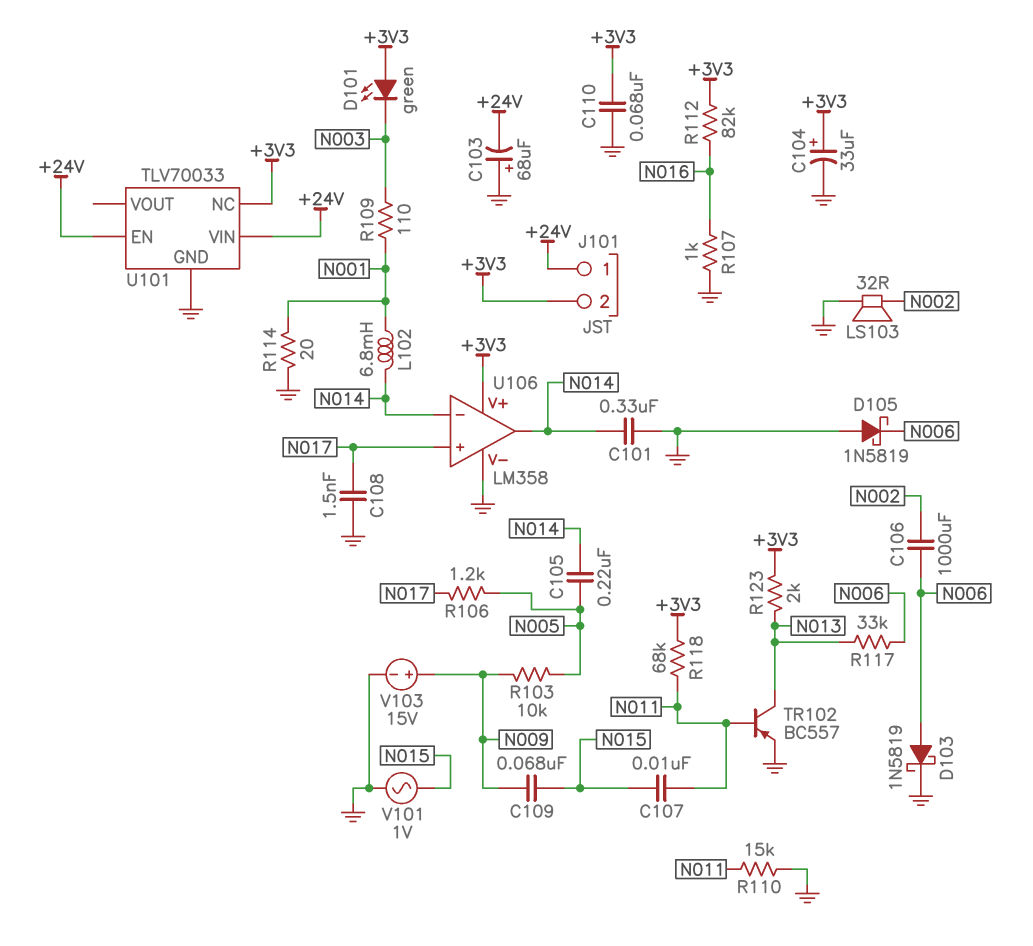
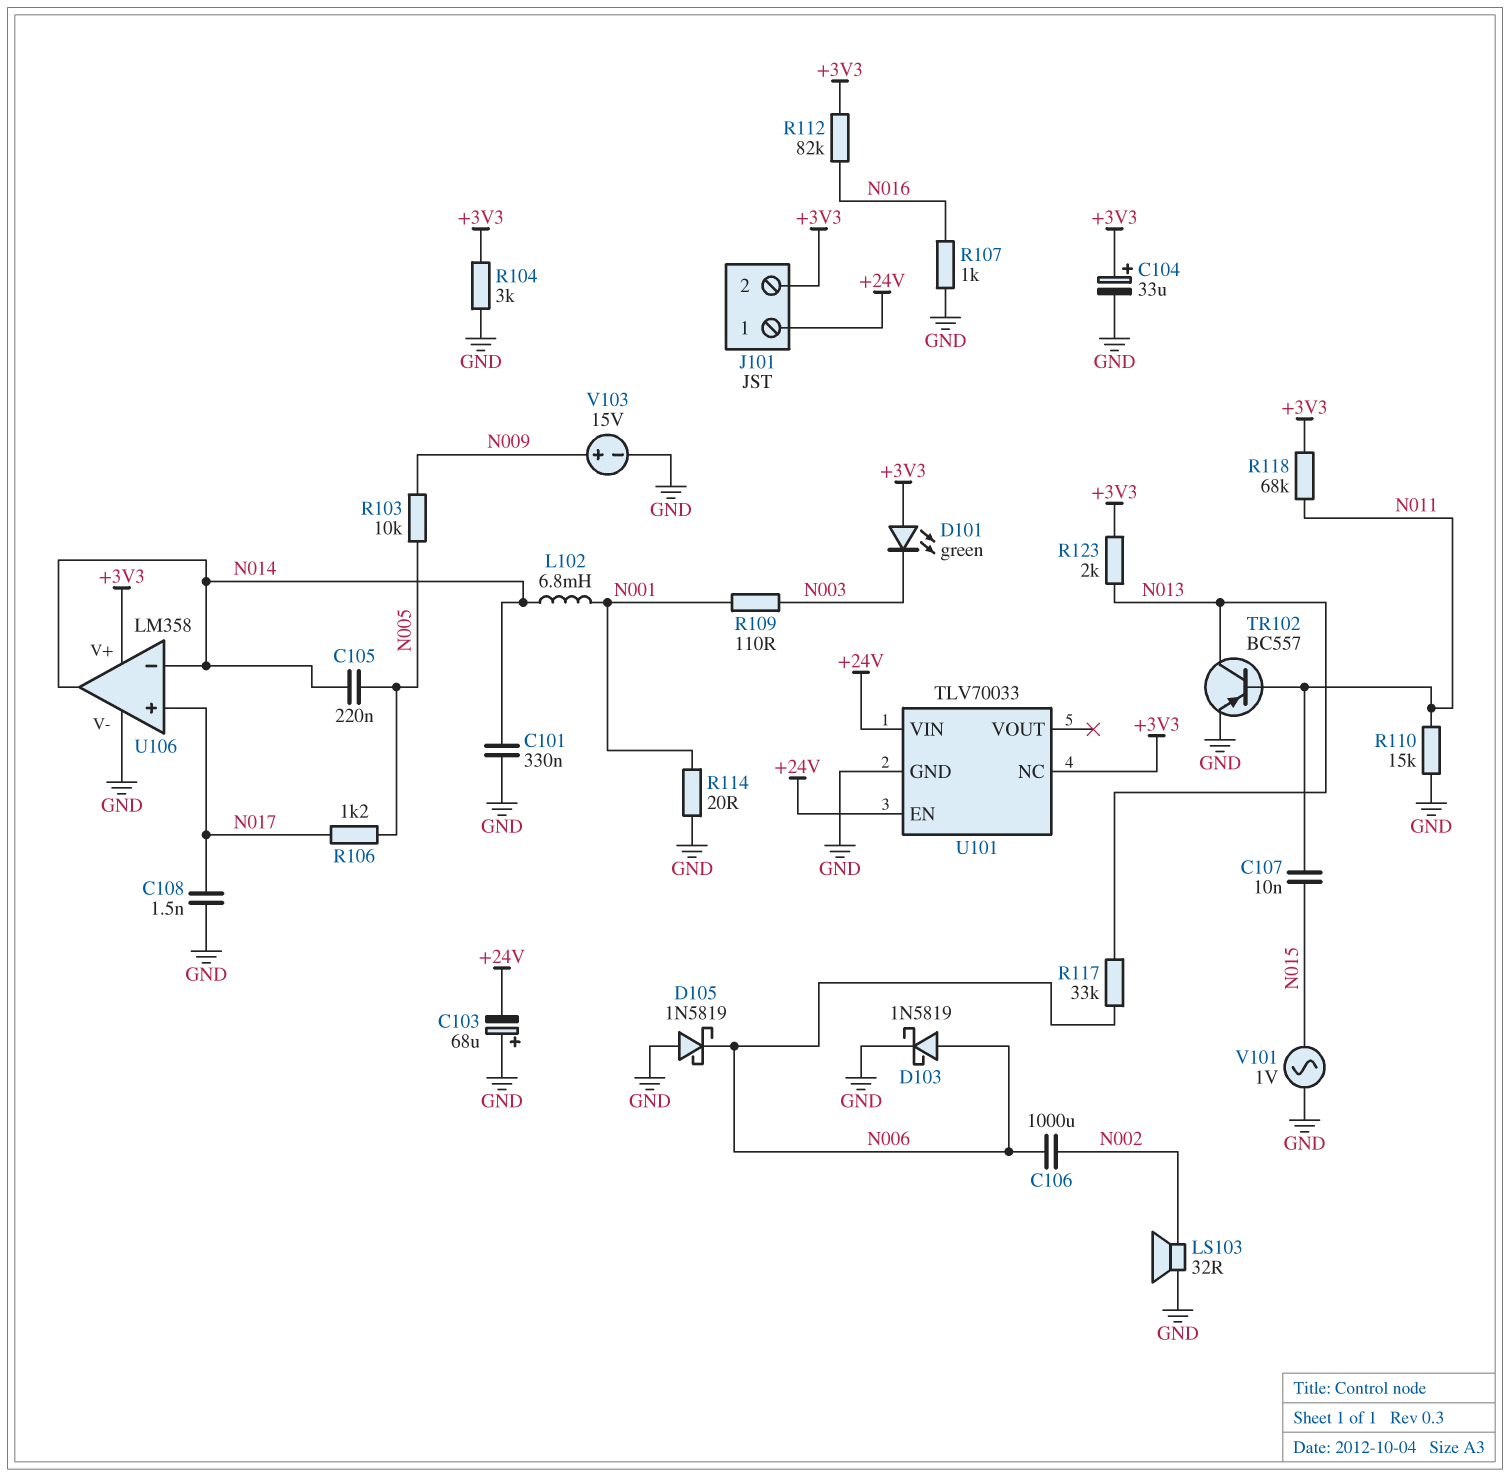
C109: 68nF (N009, N015) -> none
C110: 68nF (+3V3, GND) -> none
R104: none -> 3k (+3V3, GND)

